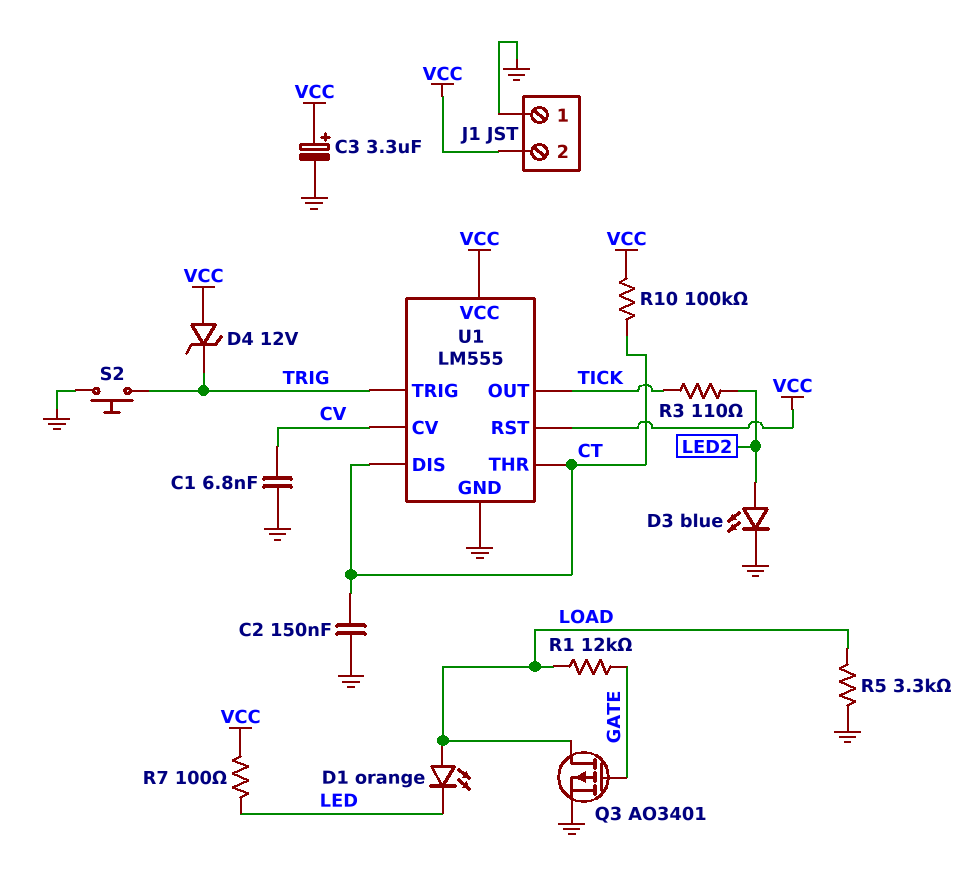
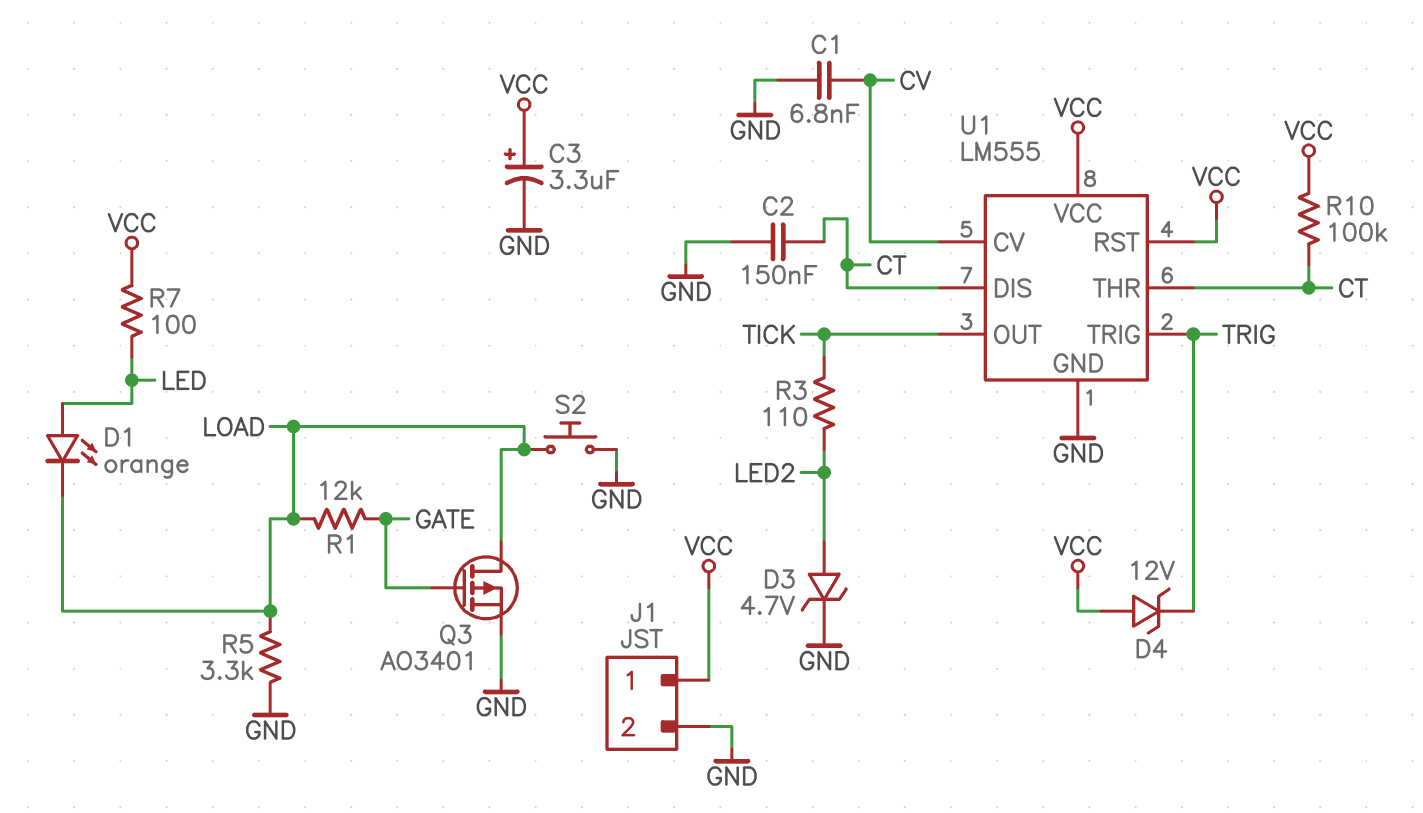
D1: LED orange (A LOAD, K LED) -> LED orange (A LED, K LOAD)
D3: LED blue (A LED2, K GND) -> zener 4.7V (A LED2, K GND)
J1 pin 1: GND -> VCC
J1 pin 2: VCC -> GND
S2: button (GND, TRIG) -> button (GND, LOAD)

